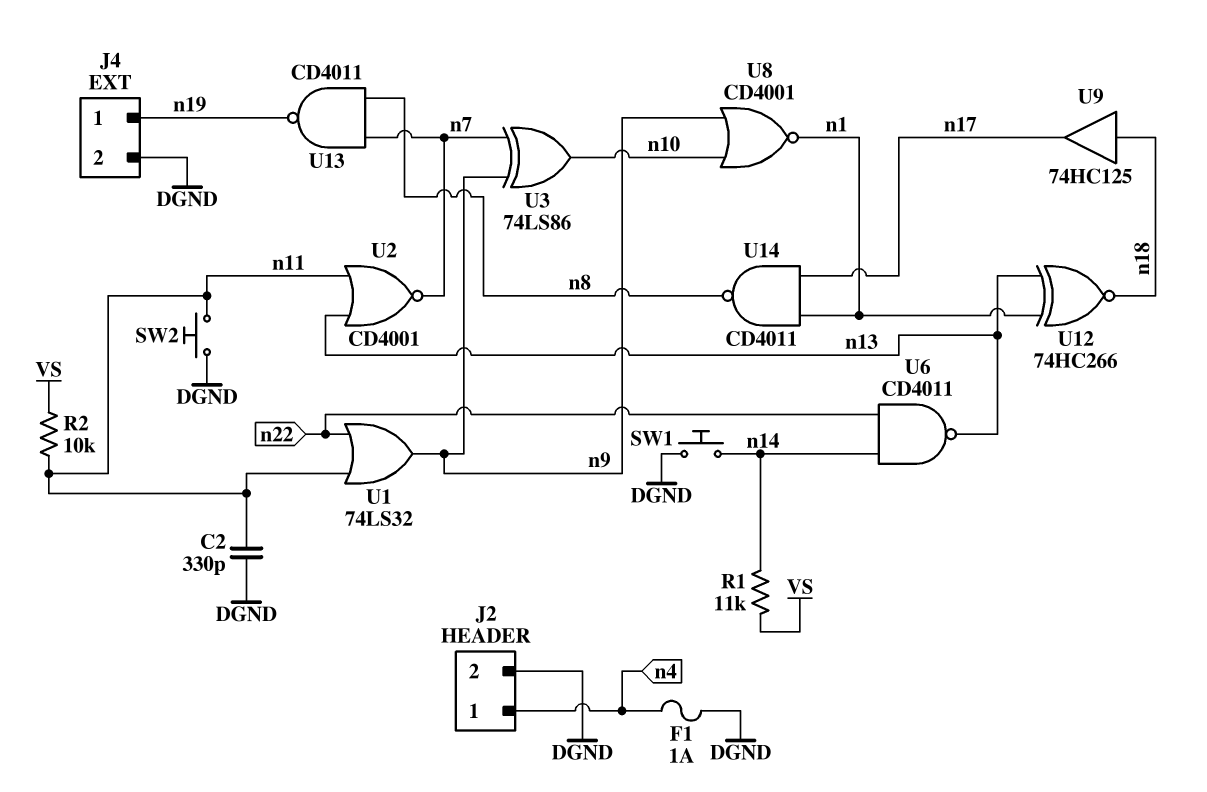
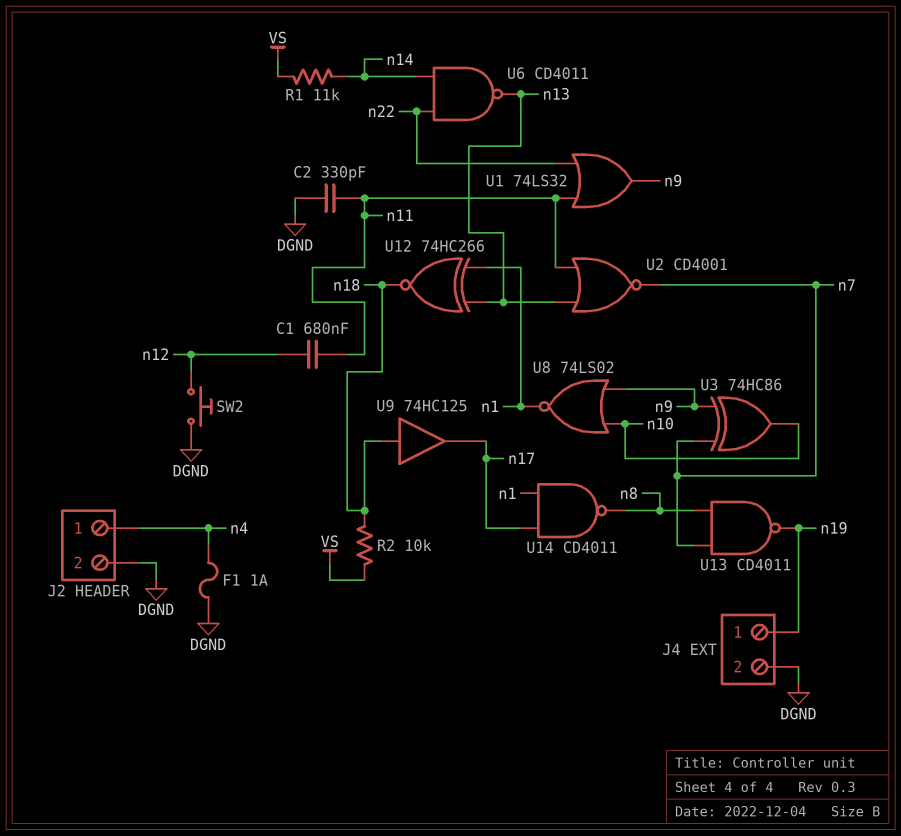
C1: none -> 680nF (n11, n12)
R2: 10k (VS, n11) -> 10k (VS, n18)
SW1: button (DGND, n14) -> none
SW2: button (DGND, n11) -> button (DGND, n12)
U3: XOR 74LS86 (in n7, in n9, out n10) -> XOR 74HC86 (in n7, in n9, out n10)
U8: NOR CD4001 (in n9, in n10, out n1) -> NOR 74LS02 (in n9, in n10, out n1)

